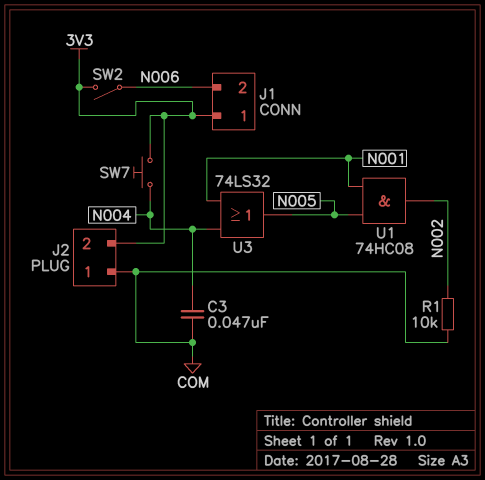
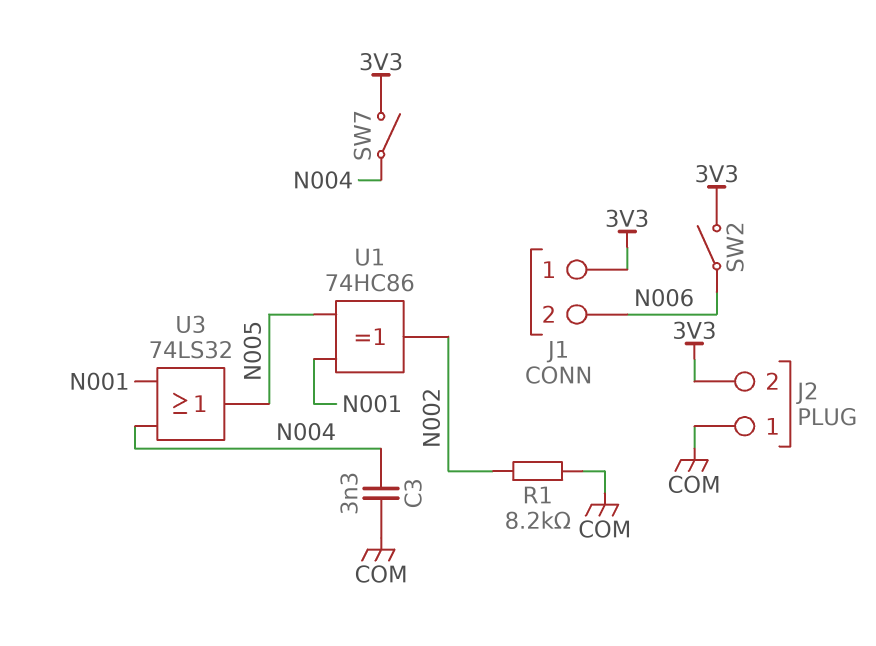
C3: 47nF (COM, N004) -> 3.3nF (COM, N004)
R1: 10k (COM, N002) -> 8.2k (COM, N002)
SW7: button (3V3, N004) -> switch (3V3, N004)
U1: AND 74HC08 (in N001, in N005, out N002) -> XOR 74HC86 (in N001, in N005, out N002)

